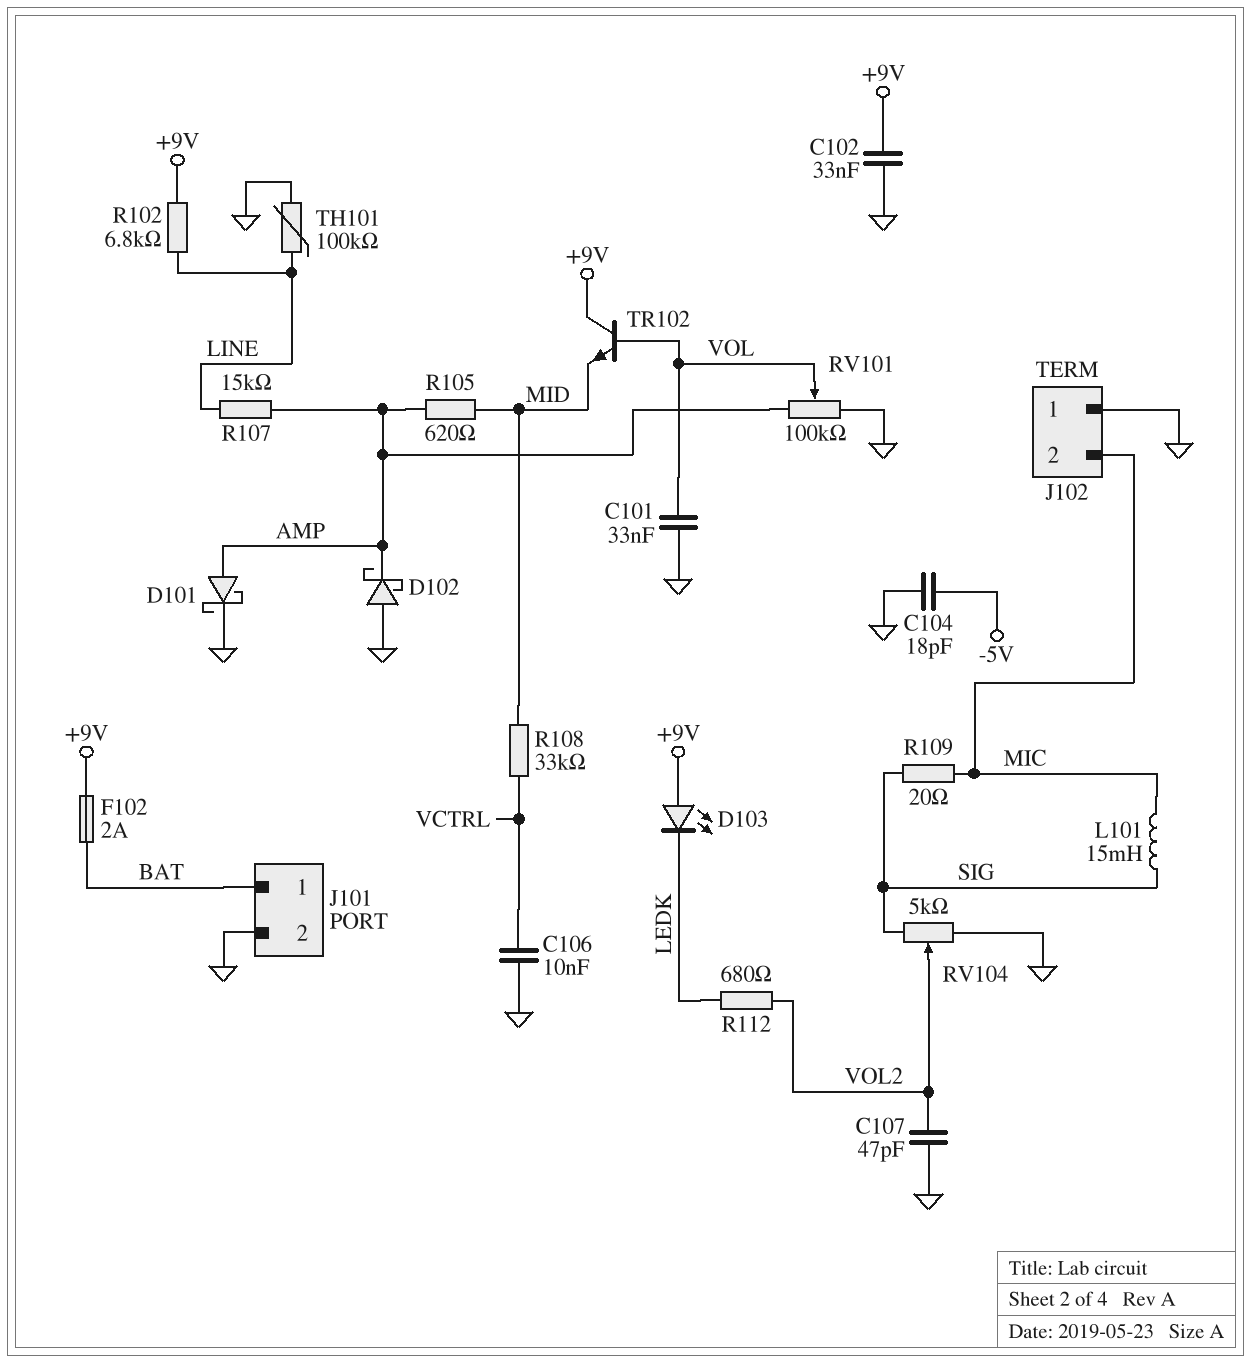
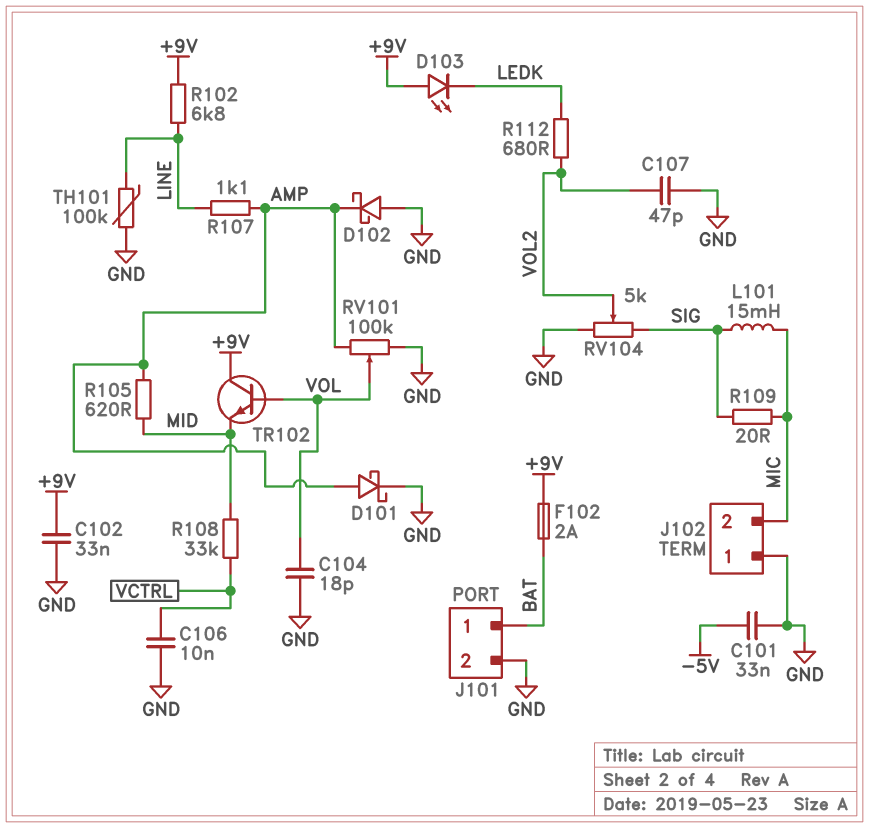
C101: 33nF (GND, VOL) -> 33nF (-5V, GND)
C104: 18pF (-5V, GND) -> 18pF (GND, VOL)
R107: 15k (AMP, LINE) -> 1.1k (AMP, LINE)

